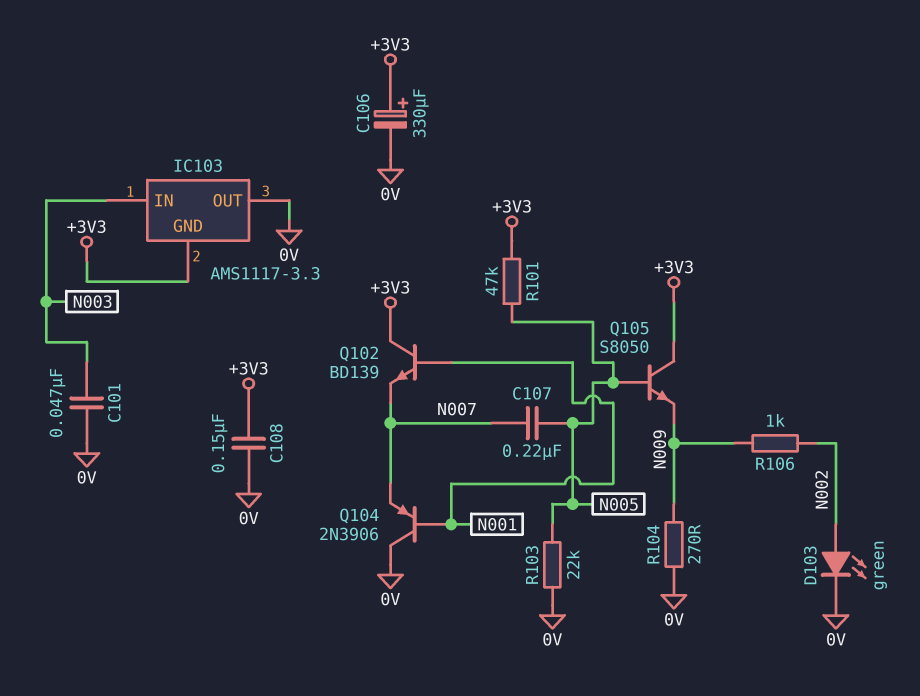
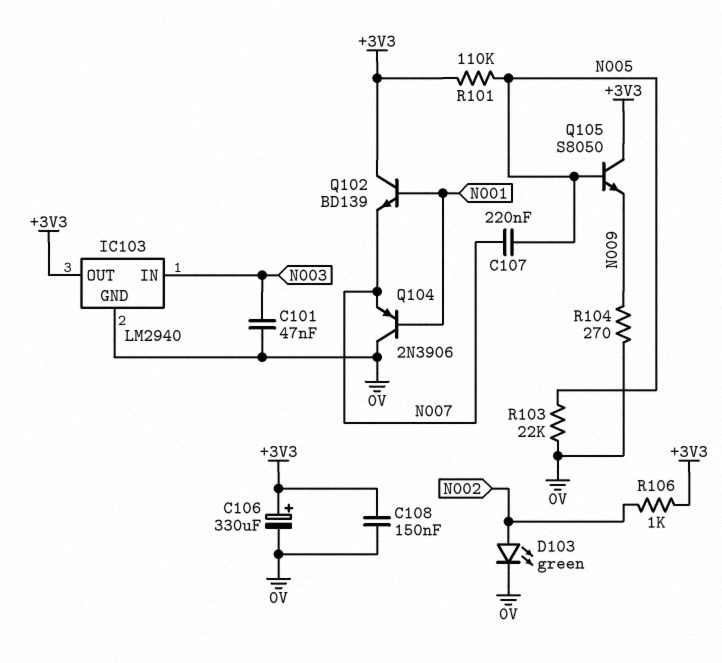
IC103: AMS1117-3.3 -> LM2940
IC103 pin GND: +3V3 -> 0V
IC103 pin OUT: 0V -> +3V3
R101: 47k (+3V3, N005) -> 110k (+3V3, N005)
R106: 1k (N002, N009) -> 1k (+3V3, N002)

